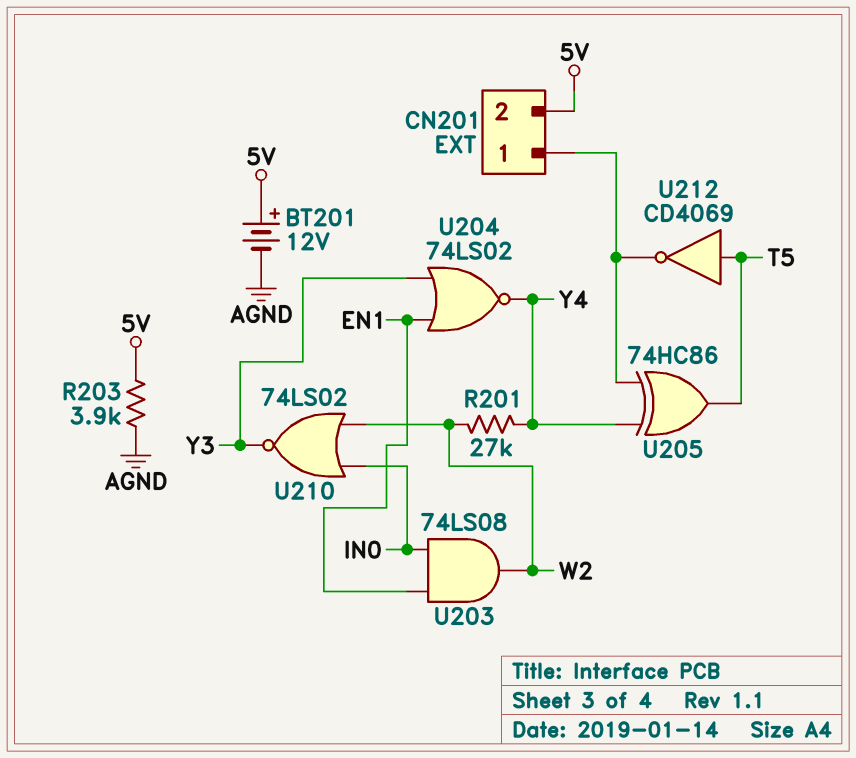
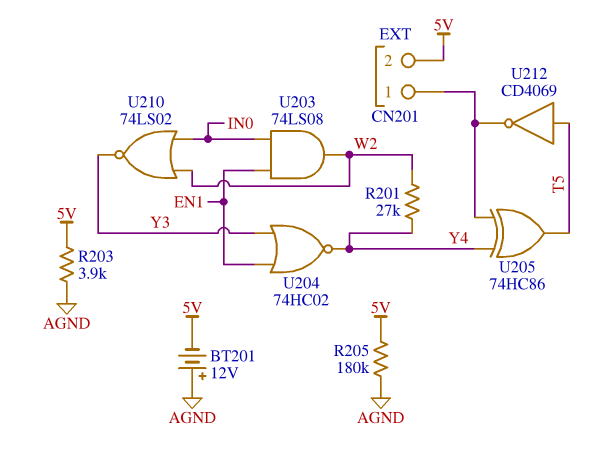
BT201: 12V (plus 5V, minus AGND) -> 12V (plus AGND, minus 5V)
R205: none -> 180k (5V, AGND)
U204: NOR 74LS02 (in EN1, in Y3, out Y4) -> NOR 74HC02 (in EN1, in Y3, out Y4)

